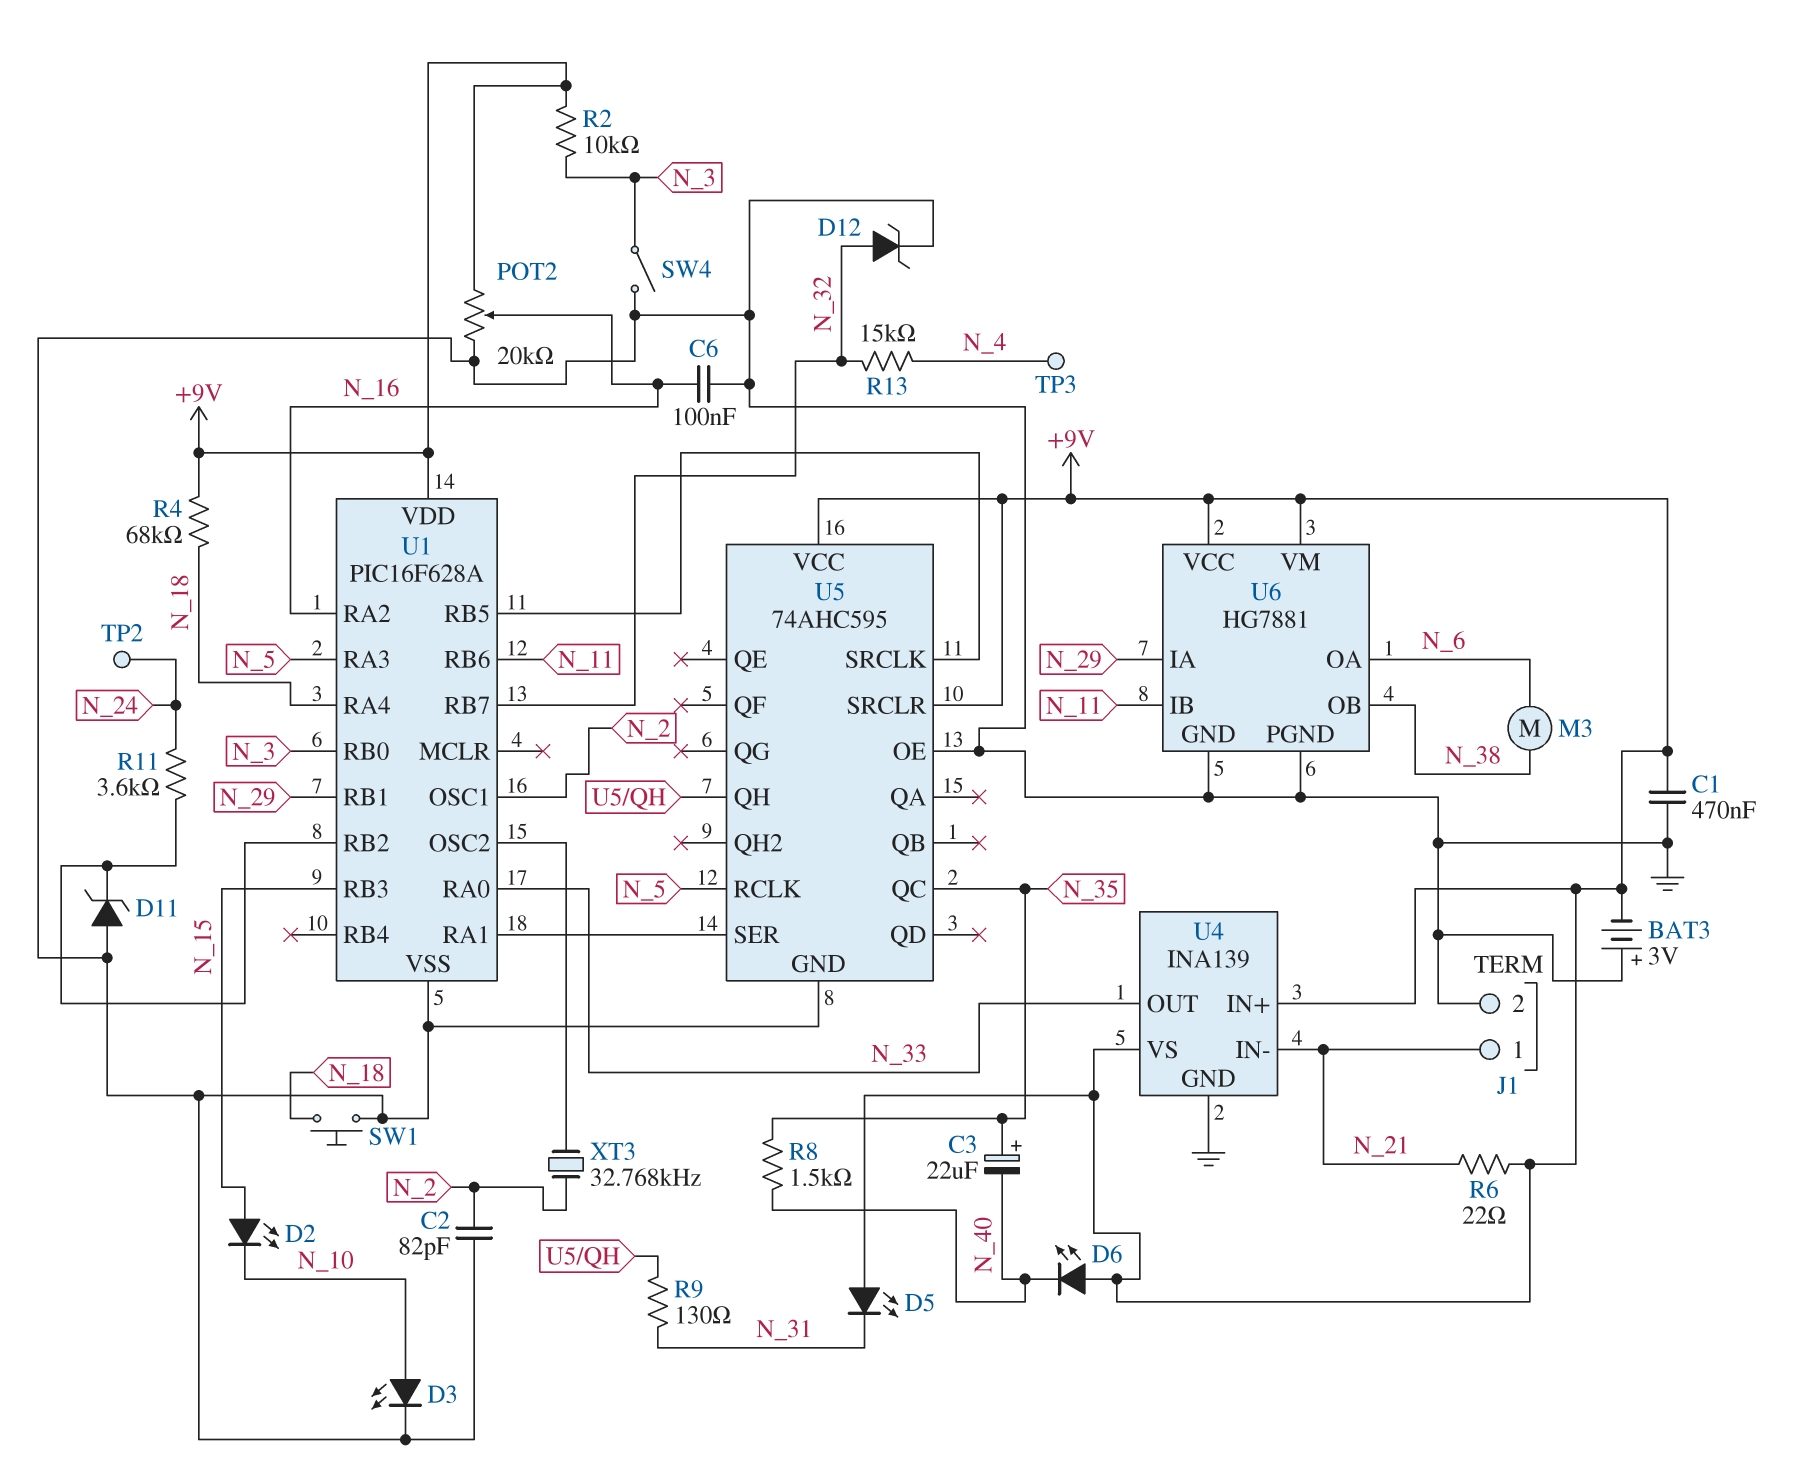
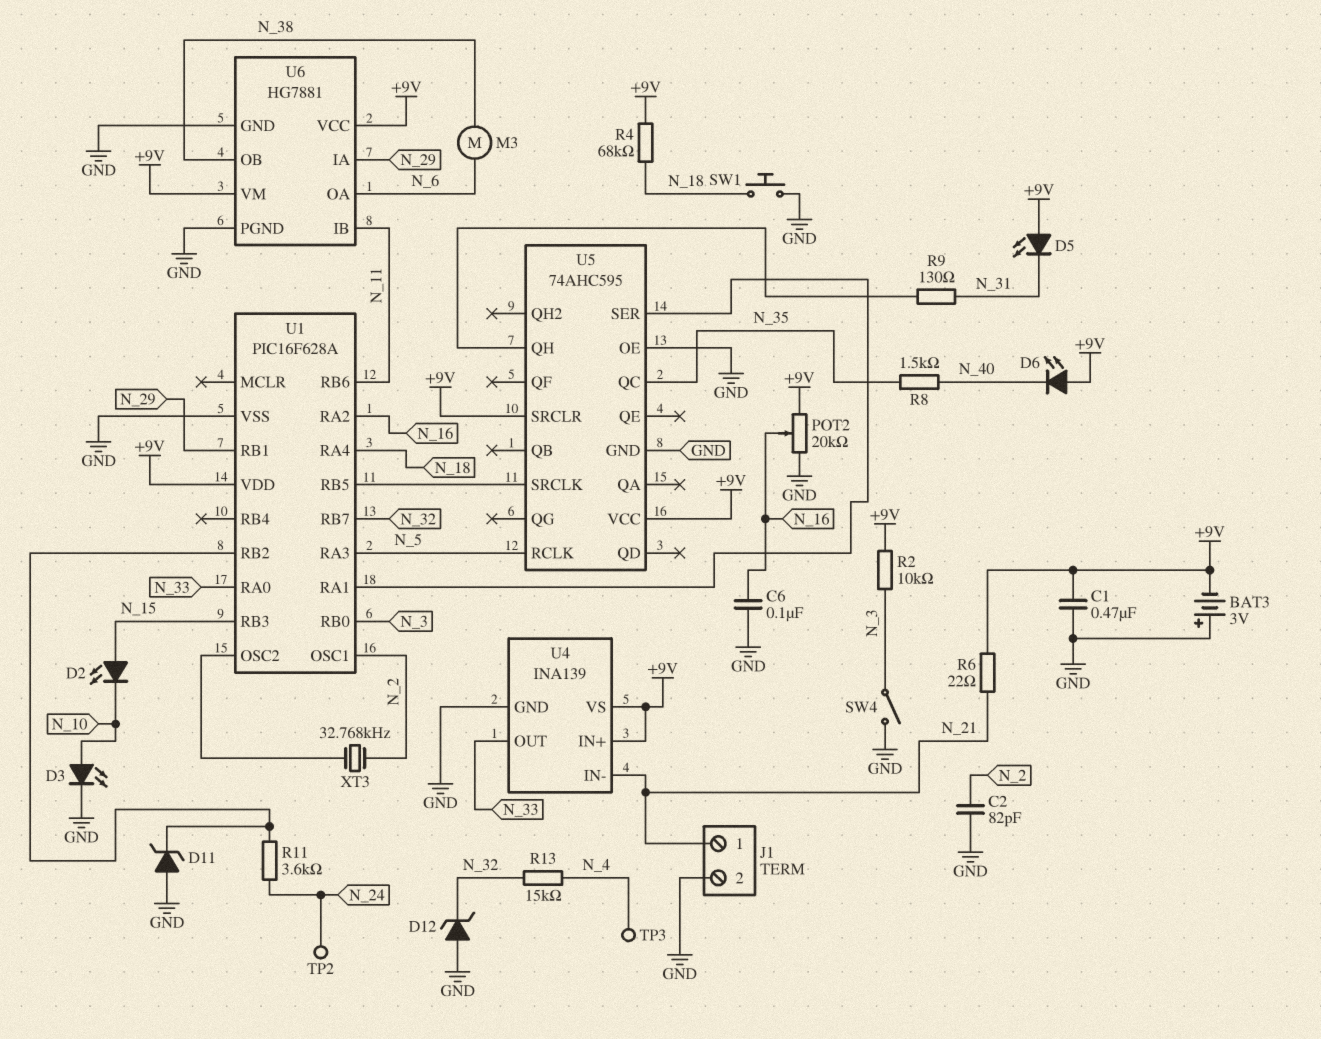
C3: 22uF (plus N_35, minus N_40) -> none
D12: zener (A N_32, K GND) -> zener (A GND, K N_32)

